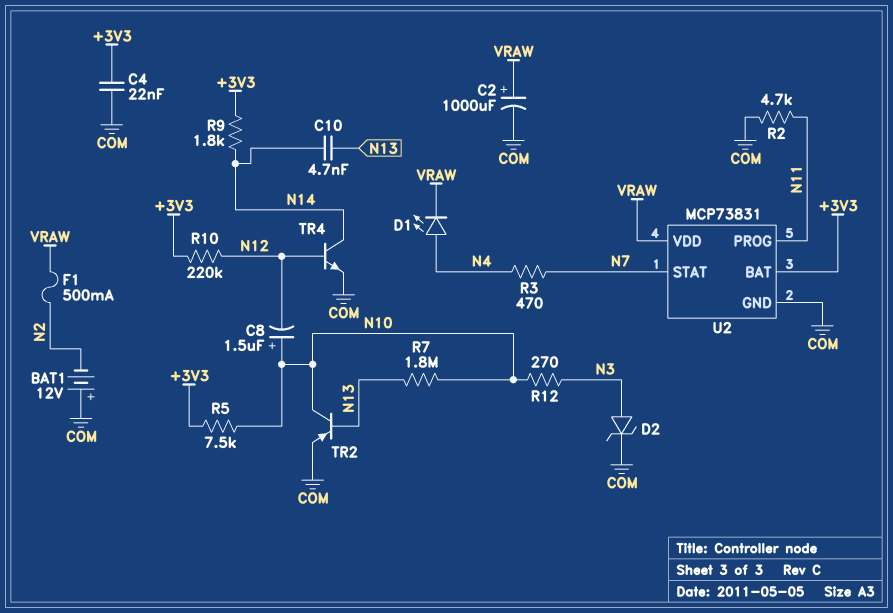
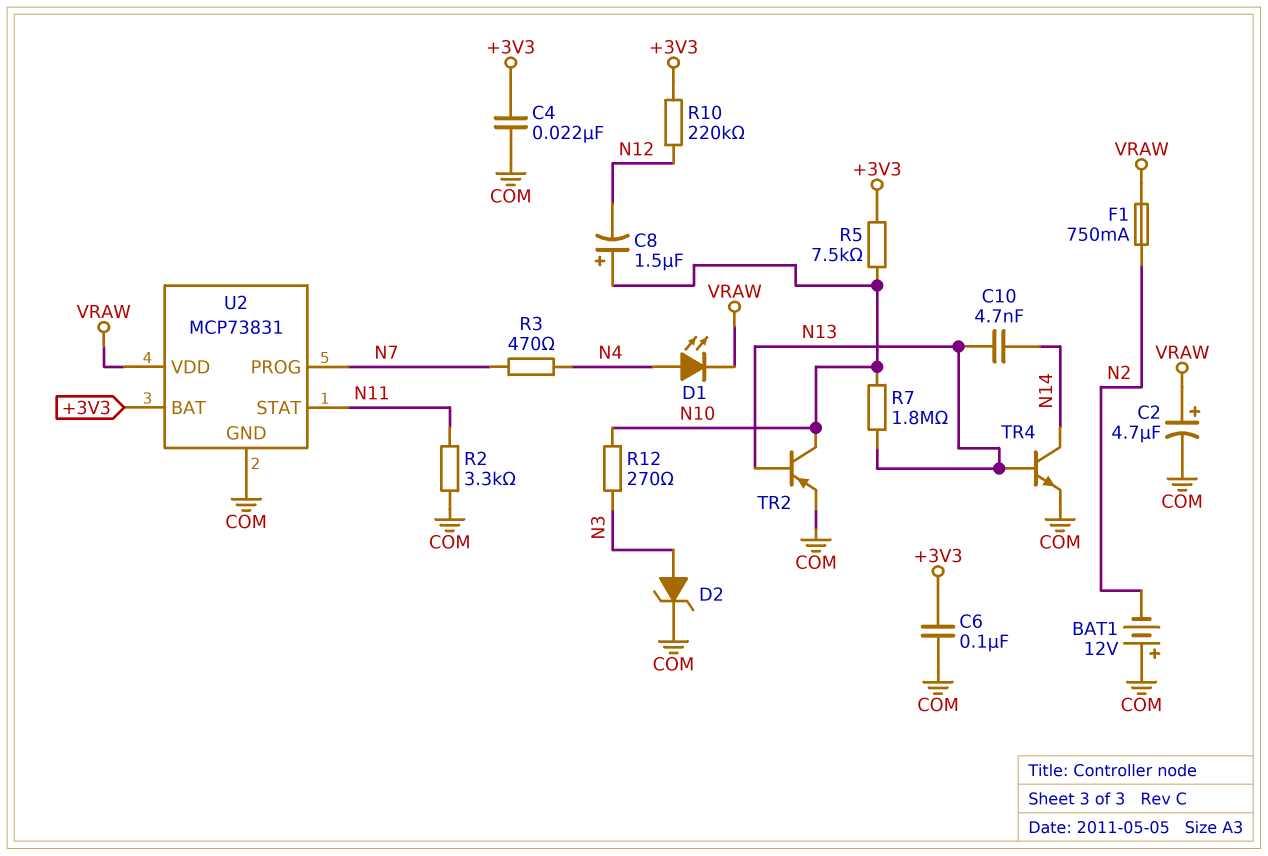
C2: 1000uF (plus VRAW, minus COM) -> 4.7uF (plus VRAW, minus COM)
C6: none -> 100nF (+3V3, COM)
F1: 500mA (N2, VRAW) -> 750mA (N2, VRAW)
R2: 4.7k (COM, N11) -> 3.3k (COM, N11)
R9: 1.8k (+3V3, N14) -> none
TR4: NPN (B N12, C N14, E COM) -> NPN (B N13, C N14, E COM)
U2 pin PROG: N11 -> N7
U2 pin STAT: N7 -> N11

